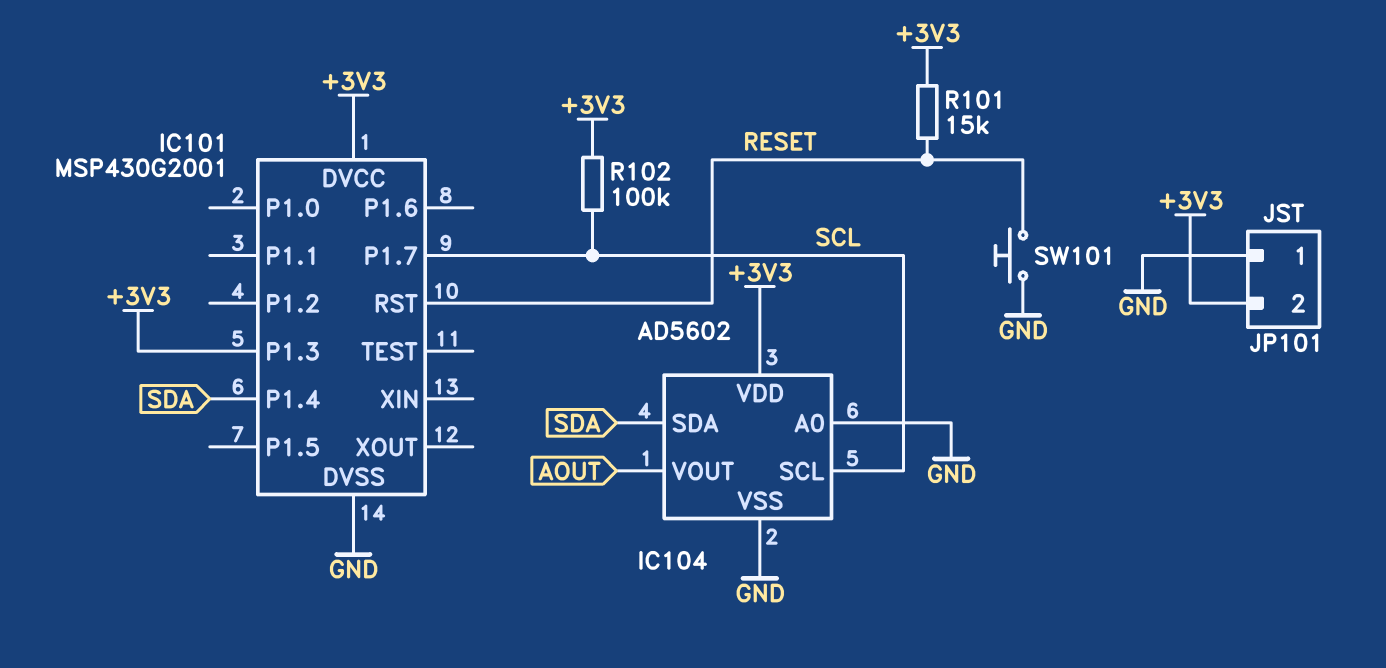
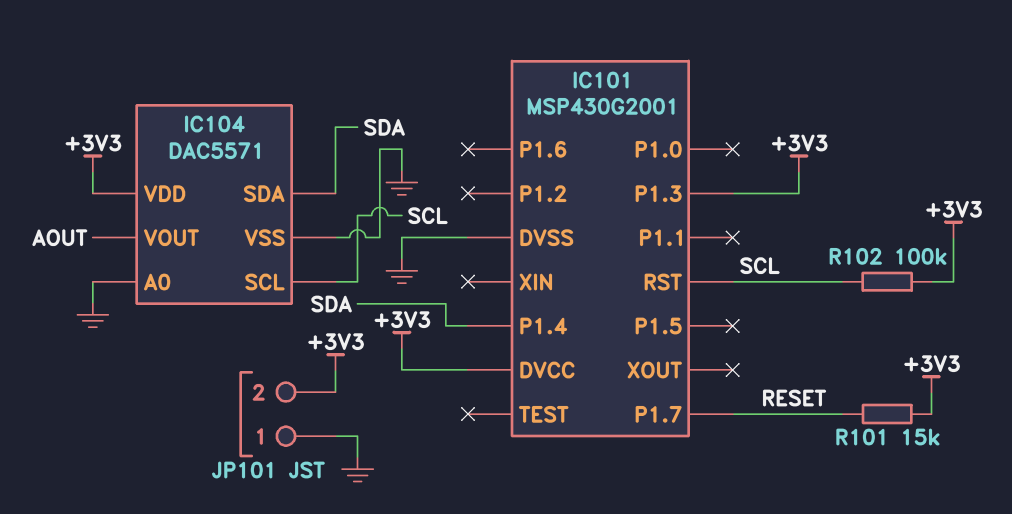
IC101 pin P1.7: SCL -> RESET
IC101 pin RST: RESET -> SCL
IC104: AD5602 -> DAC5571
SW101: button (GND, RESET) -> none

